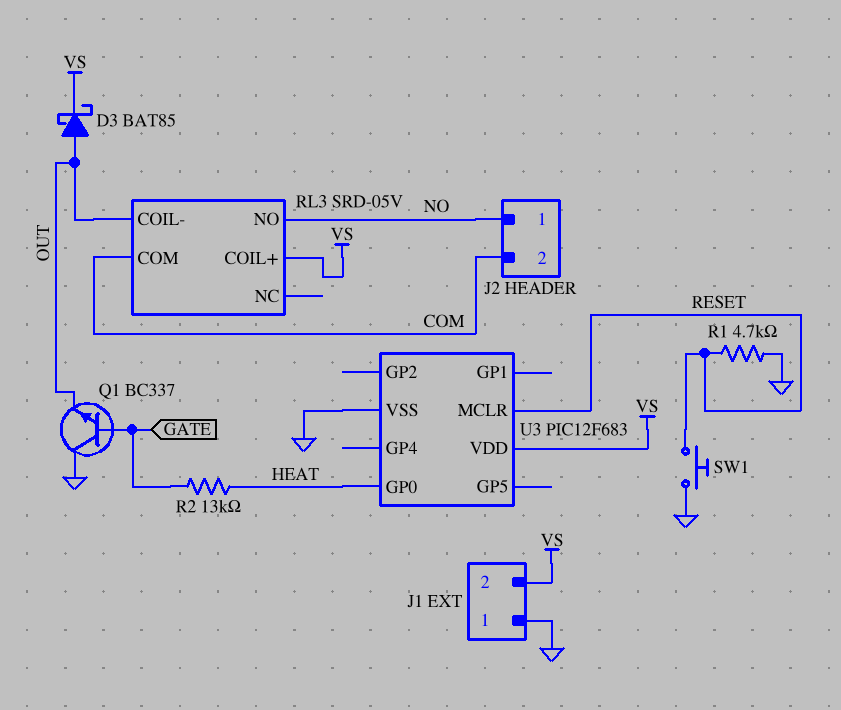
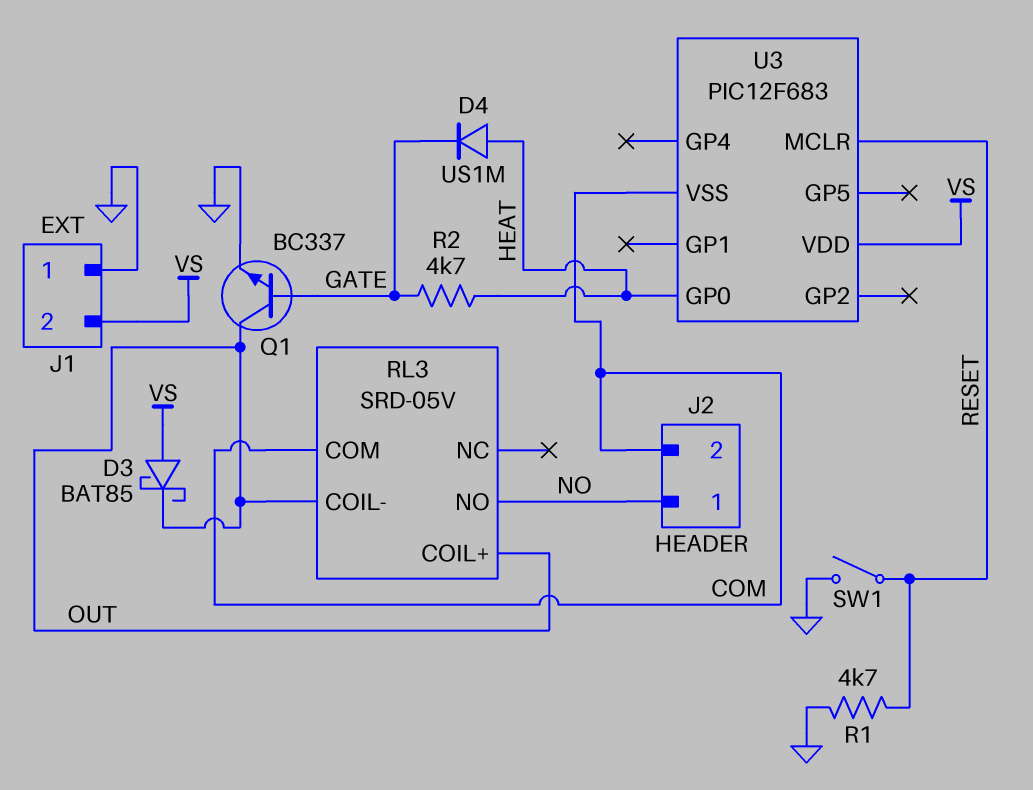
D3: schottky BAT85 (A OUT, K VS) -> schottky BAT85 (A VS, K OUT)
D4: none -> diode US1M (A HEAT, K GATE)
Q1: NPN BC337 (B GATE, C GND, E OUT) -> NPN BC337 (B GATE, C OUT, E GND)
R2: 13k (GATE, HEAT) -> 4.7k (GATE, HEAT)
RL3 pin COIL+: VS -> OUT
SW1: button (GND, RESET) -> switch (GND, RESET)
U3 pin VSS: GND -> COM

